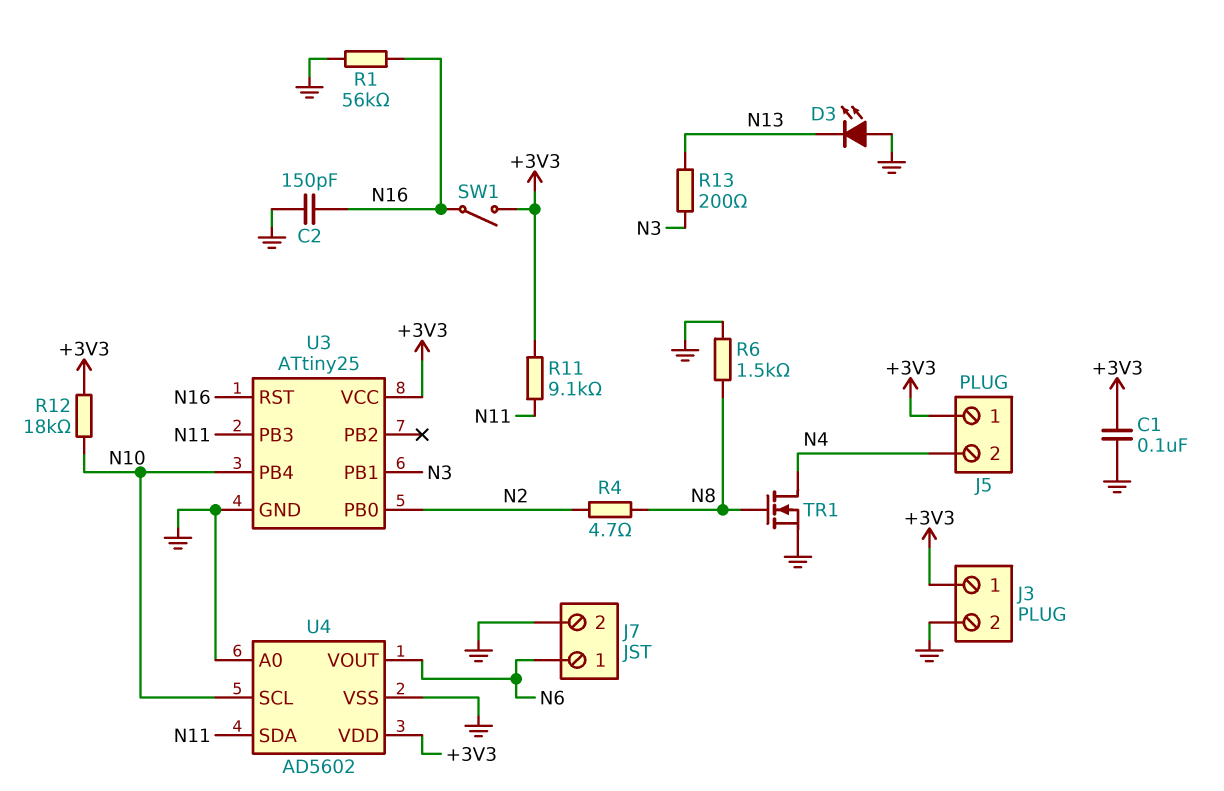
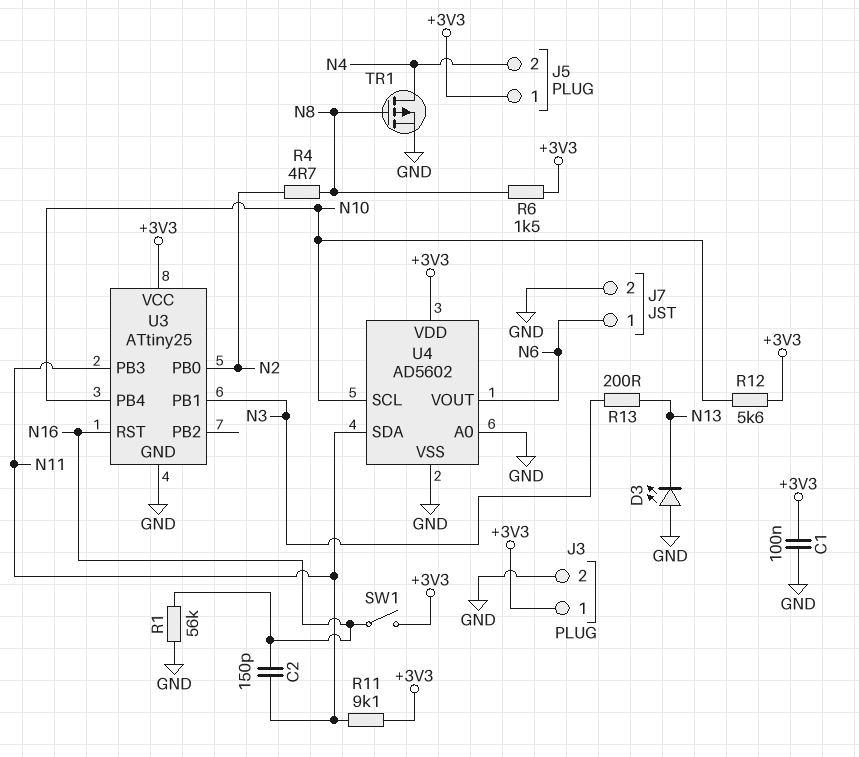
C2: 150pF (GND, N16) -> 150pF (N11, N16)
R6: 1.5k (GND, N8) -> 1.5k (+3V3, N8)
R12: 18k (+3V3, N10) -> 5.6k (+3V3, N10)
TR1: NMOS (G N8, D N4, S GND) -> PMOS (G N8, D N4, S GND)

